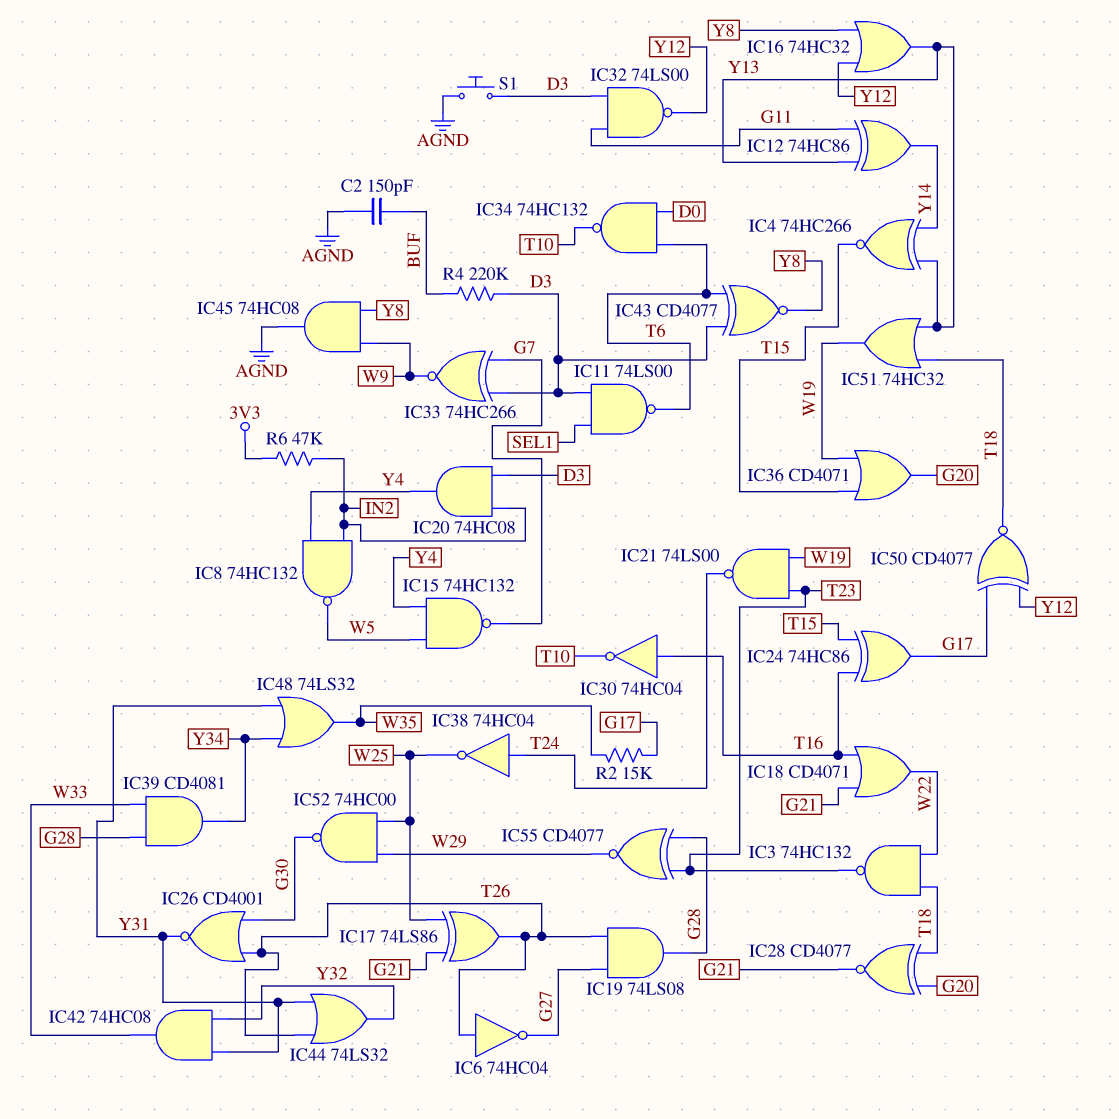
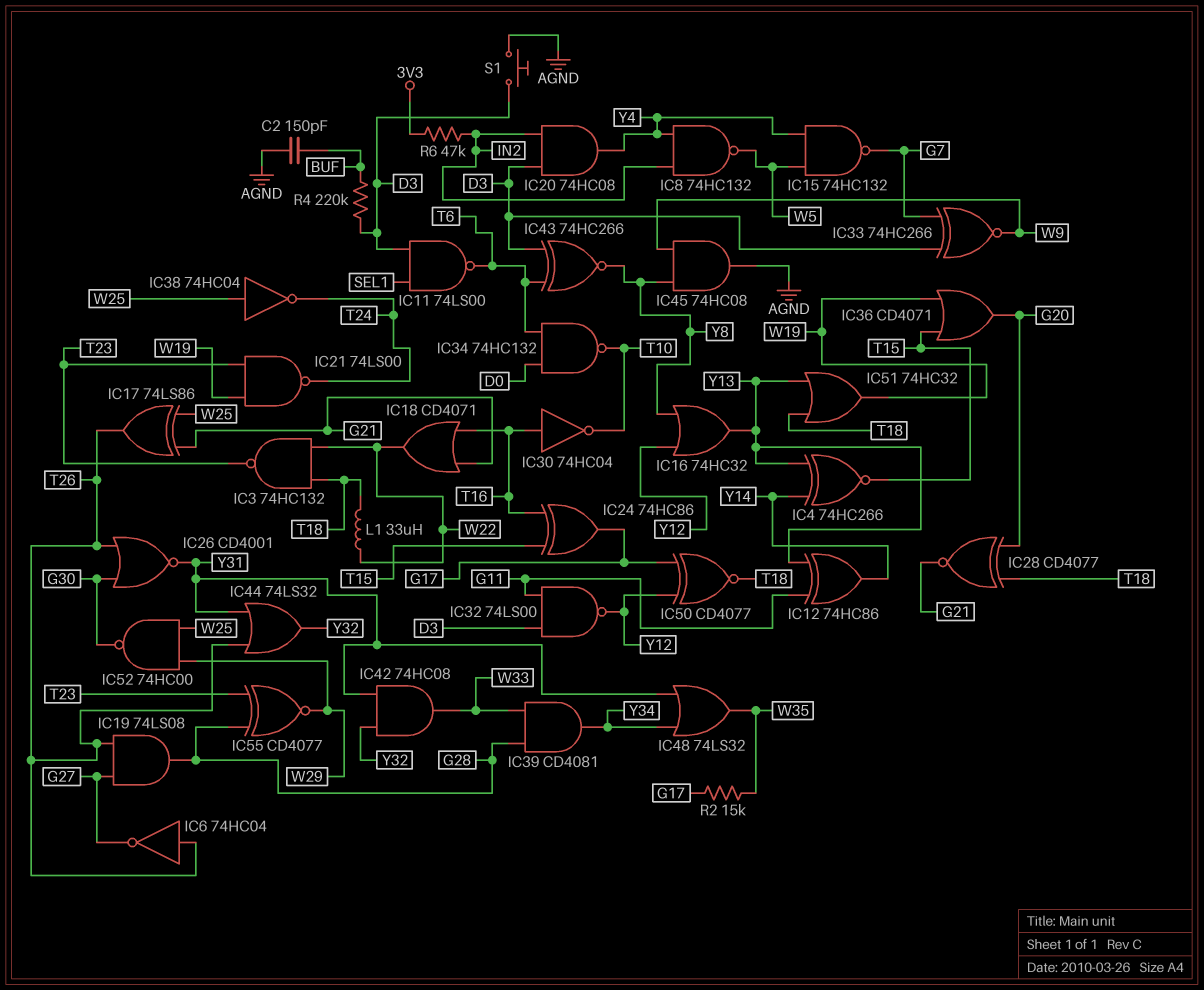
IC38: NOT 74HC04 (in T24, out W25) -> NOT 74HC04 (in W25, out T24)
IC43: XNOR CD4077 (in D3, in T6, out Y8) -> XNOR 74HC266 (in D3, in T6, out Y8)
L1: none -> 33uH (T18, W22)

